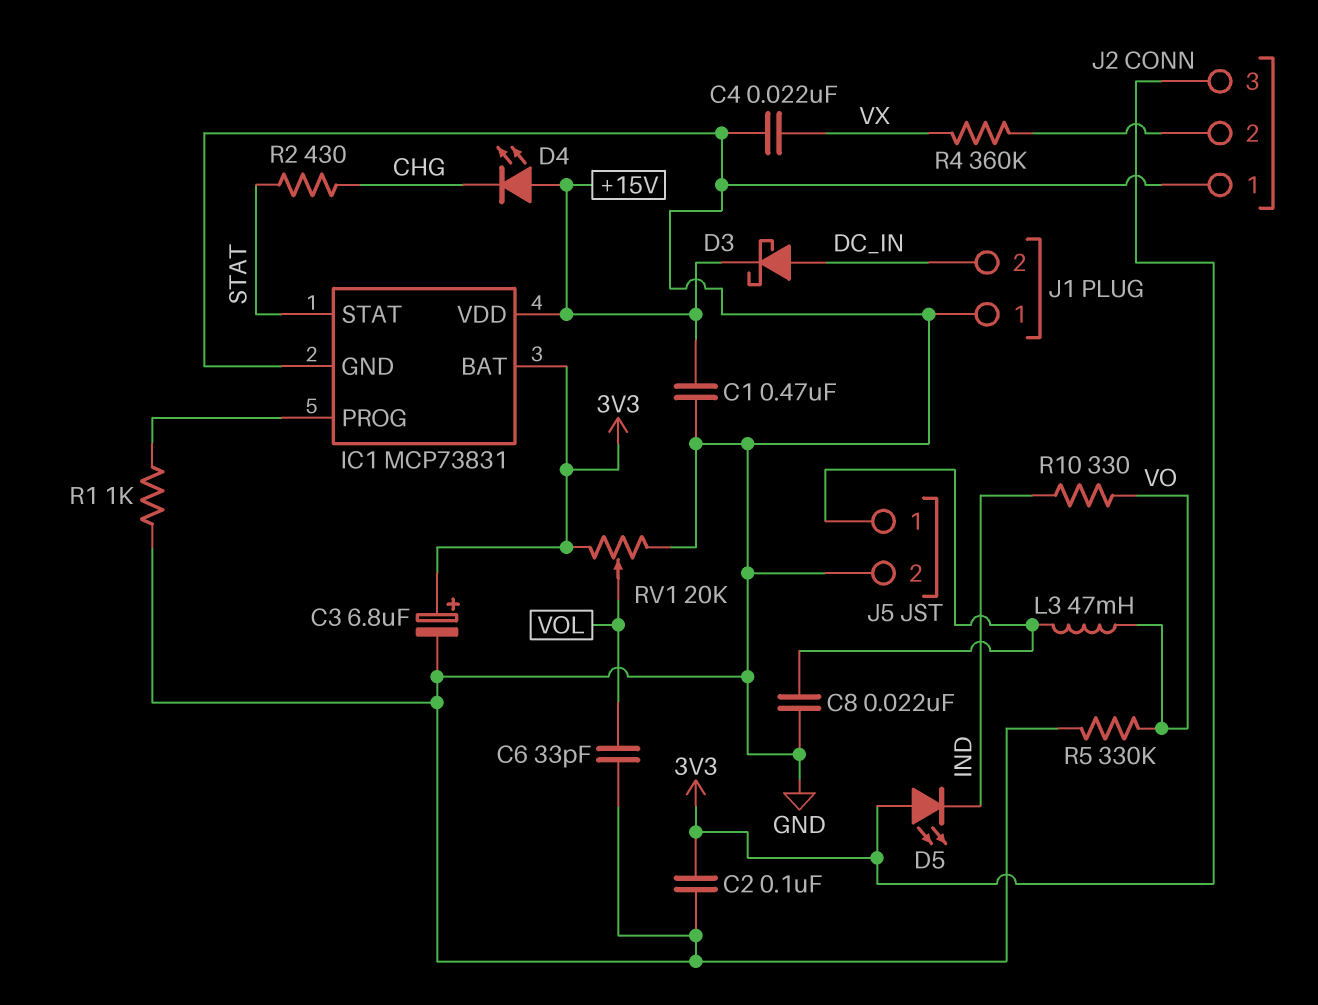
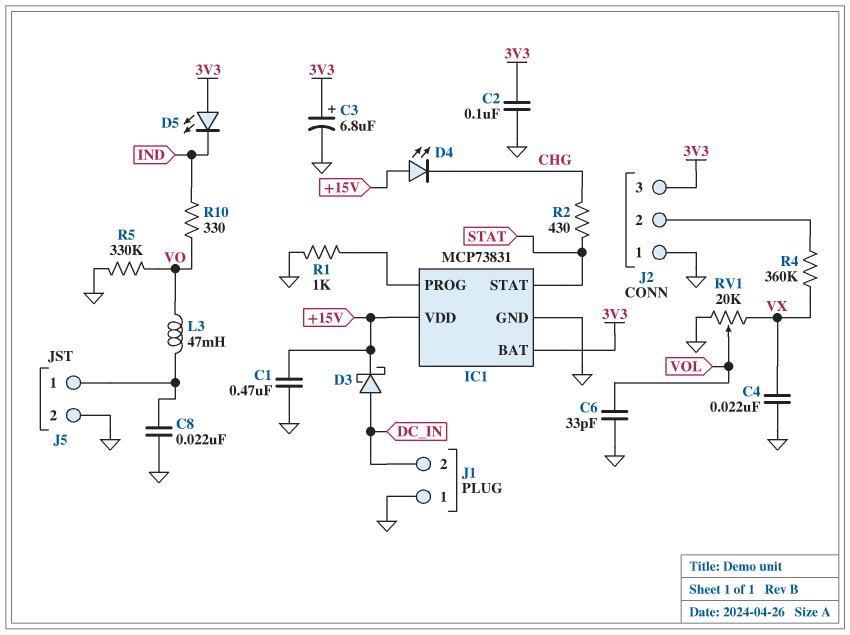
RV1: 20k (3V3, GND, wiper VOL) -> 20k (GND, VX, wiper VOL)

